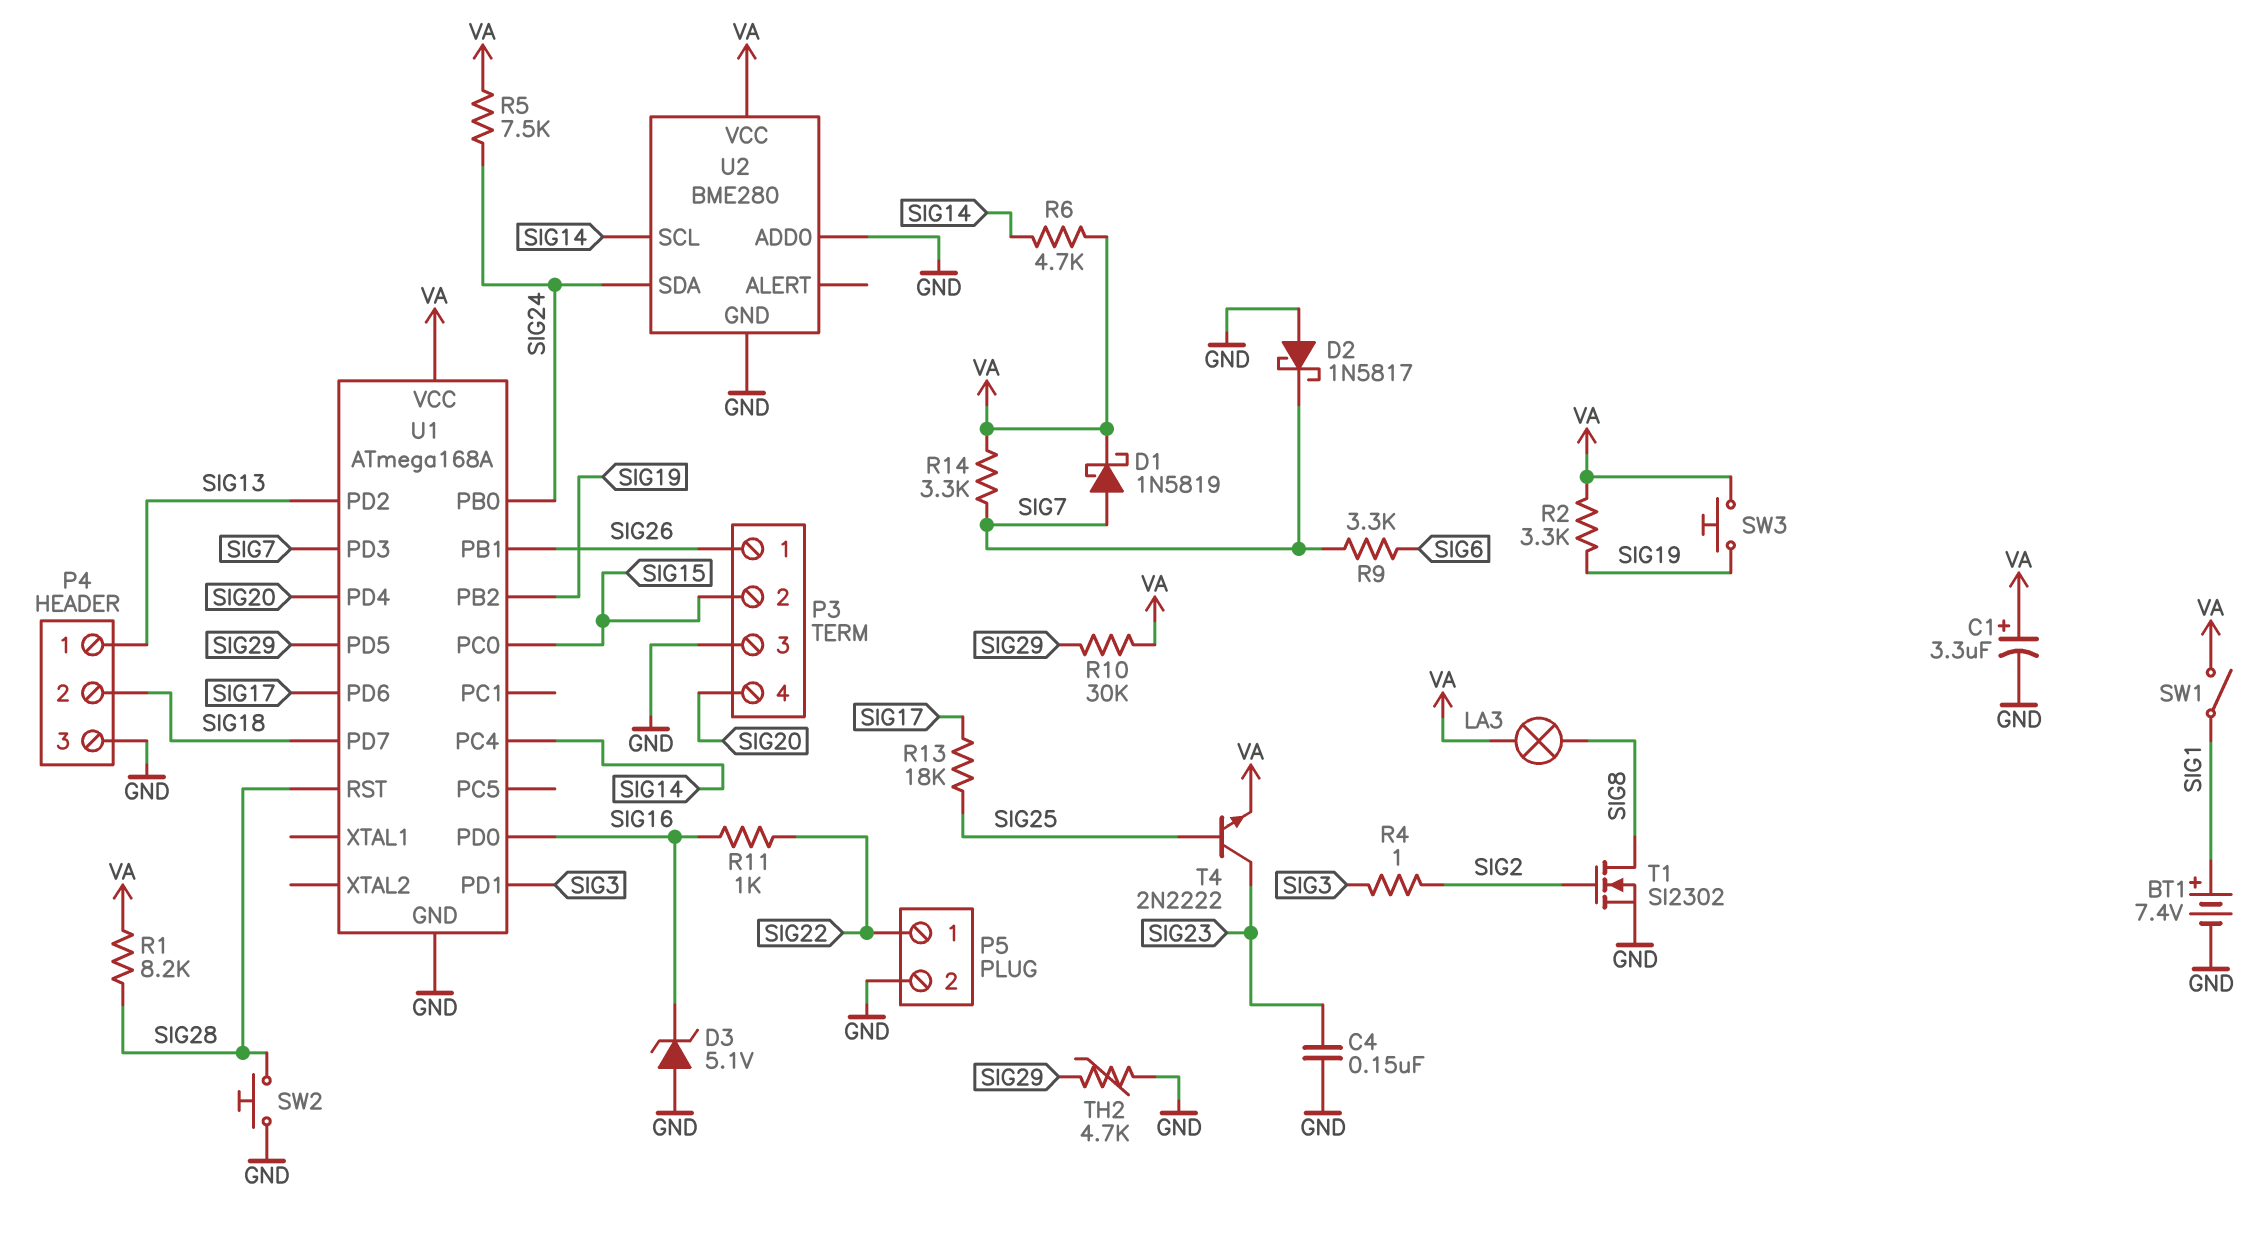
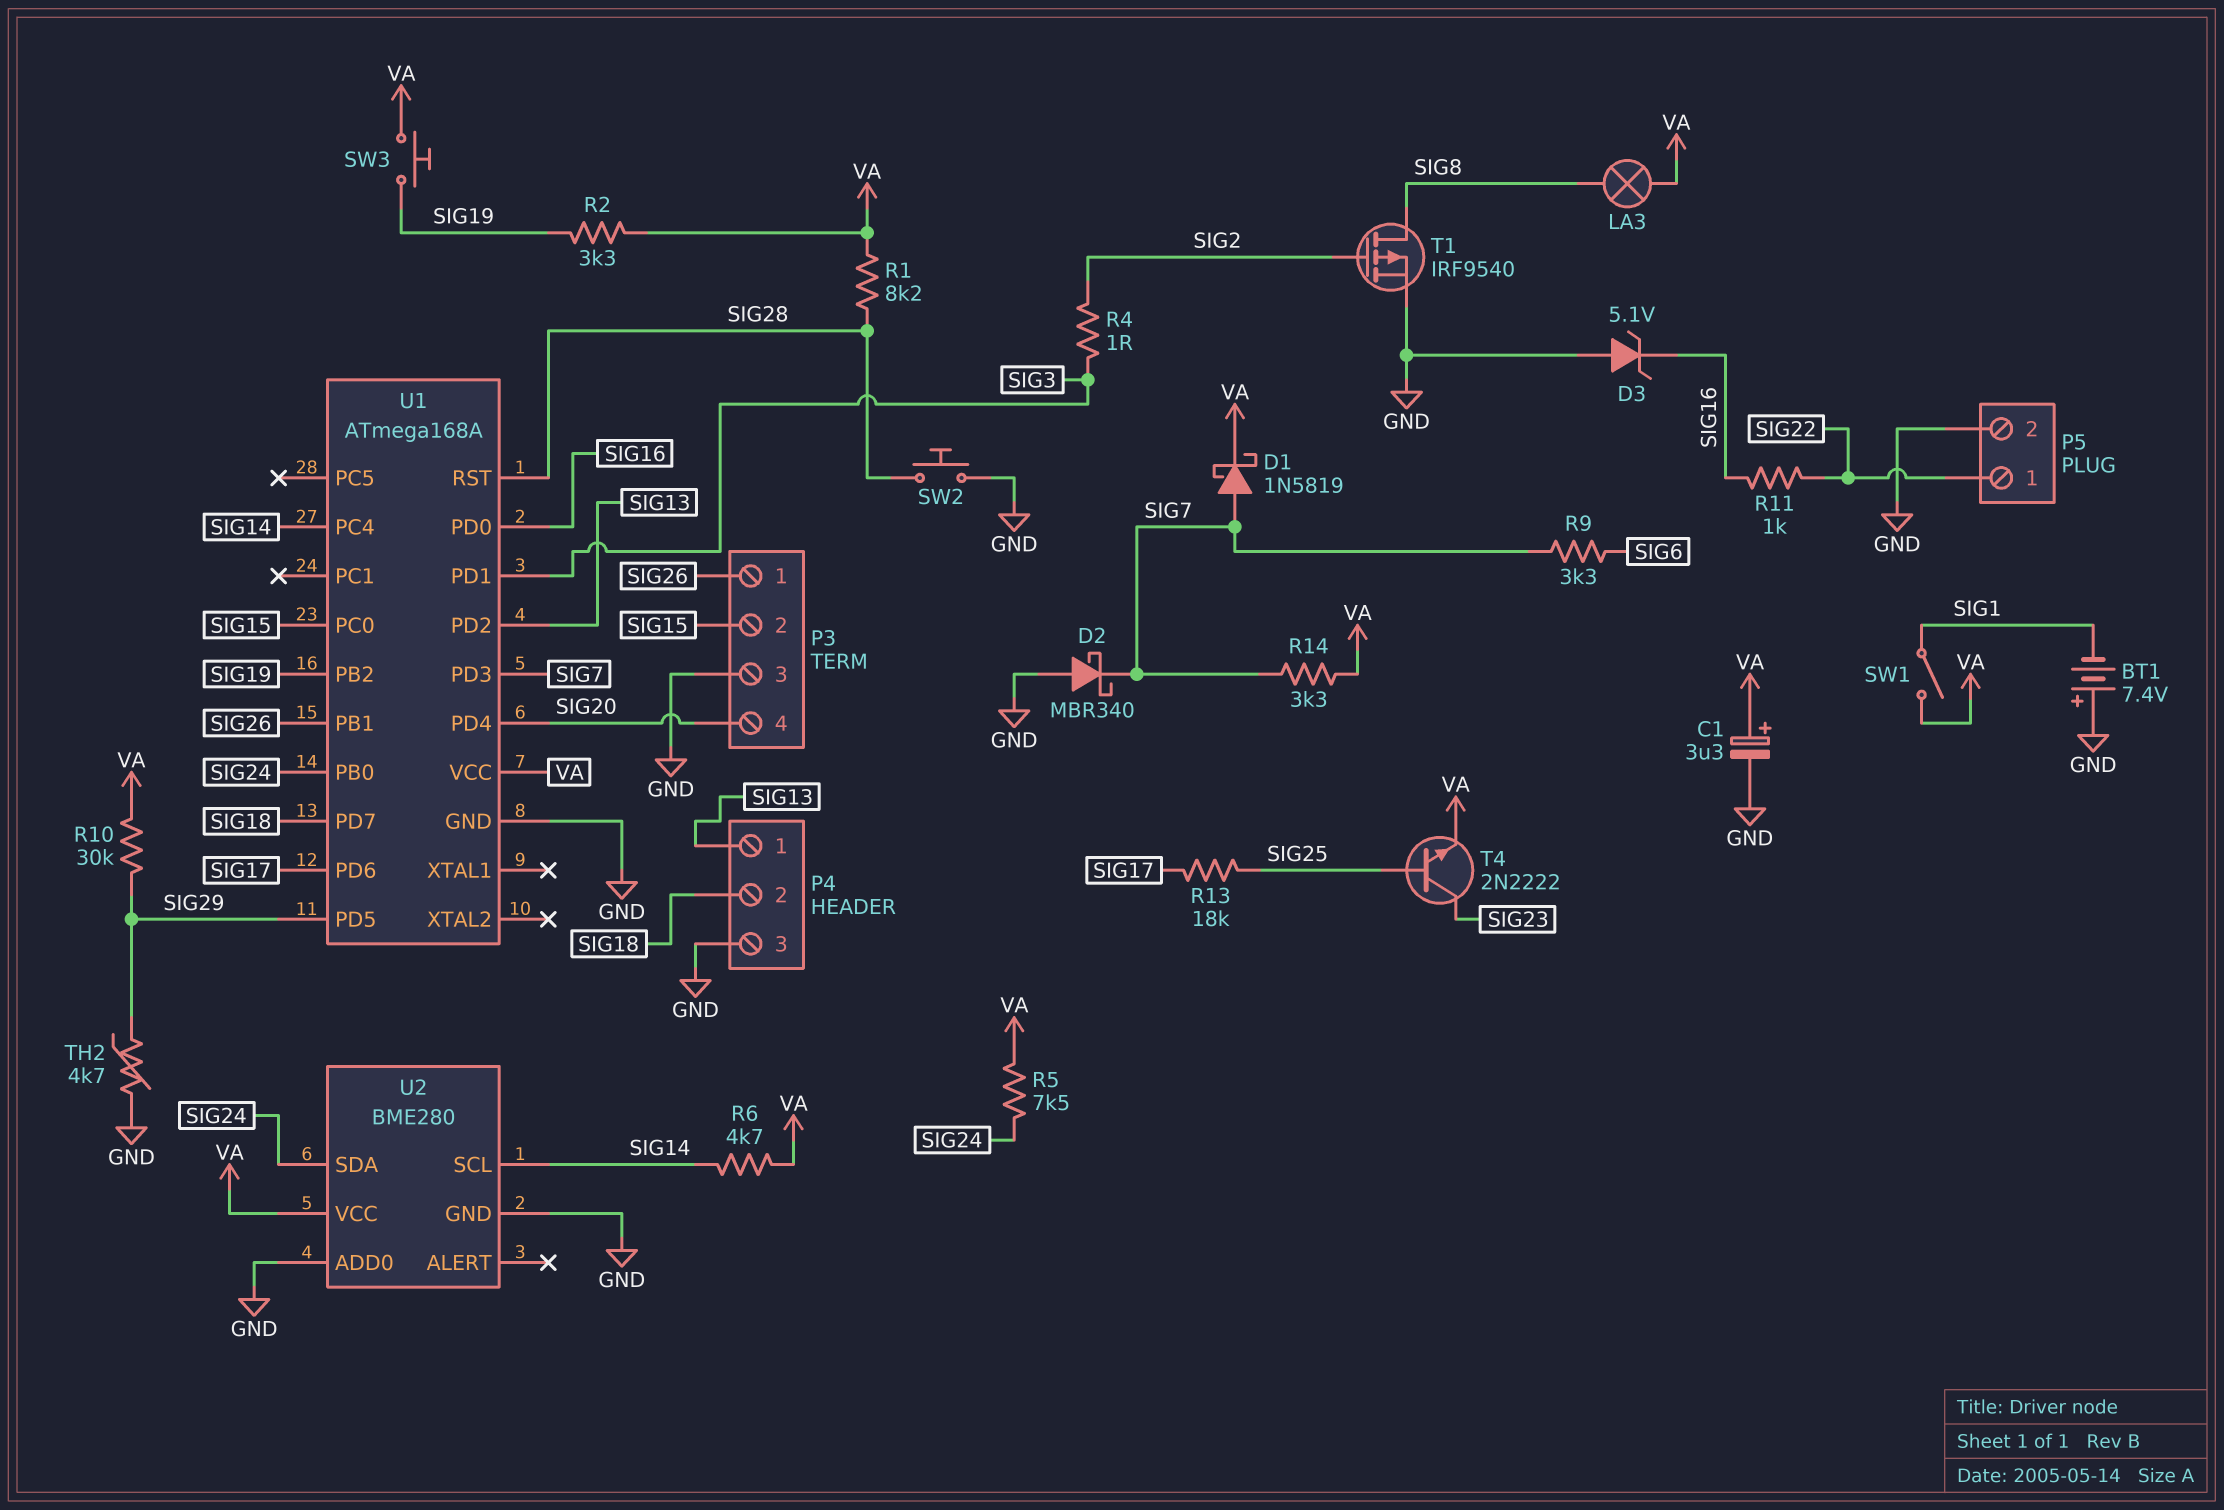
BT1: 7.4V (plus SIG1, minus GND) -> 7.4V (plus GND, minus SIG1)
C4: 150nF (GND, SIG23) -> none
D2: schottky 1N5817 (A GND, K SIG7) -> schottky MBR340 (A GND, K SIG7)
T1: NMOS SI2302 (G SIG2, D SIG8, S GND) -> PMOS IRF9540 (G SIG2, D SIG8, S GND)

